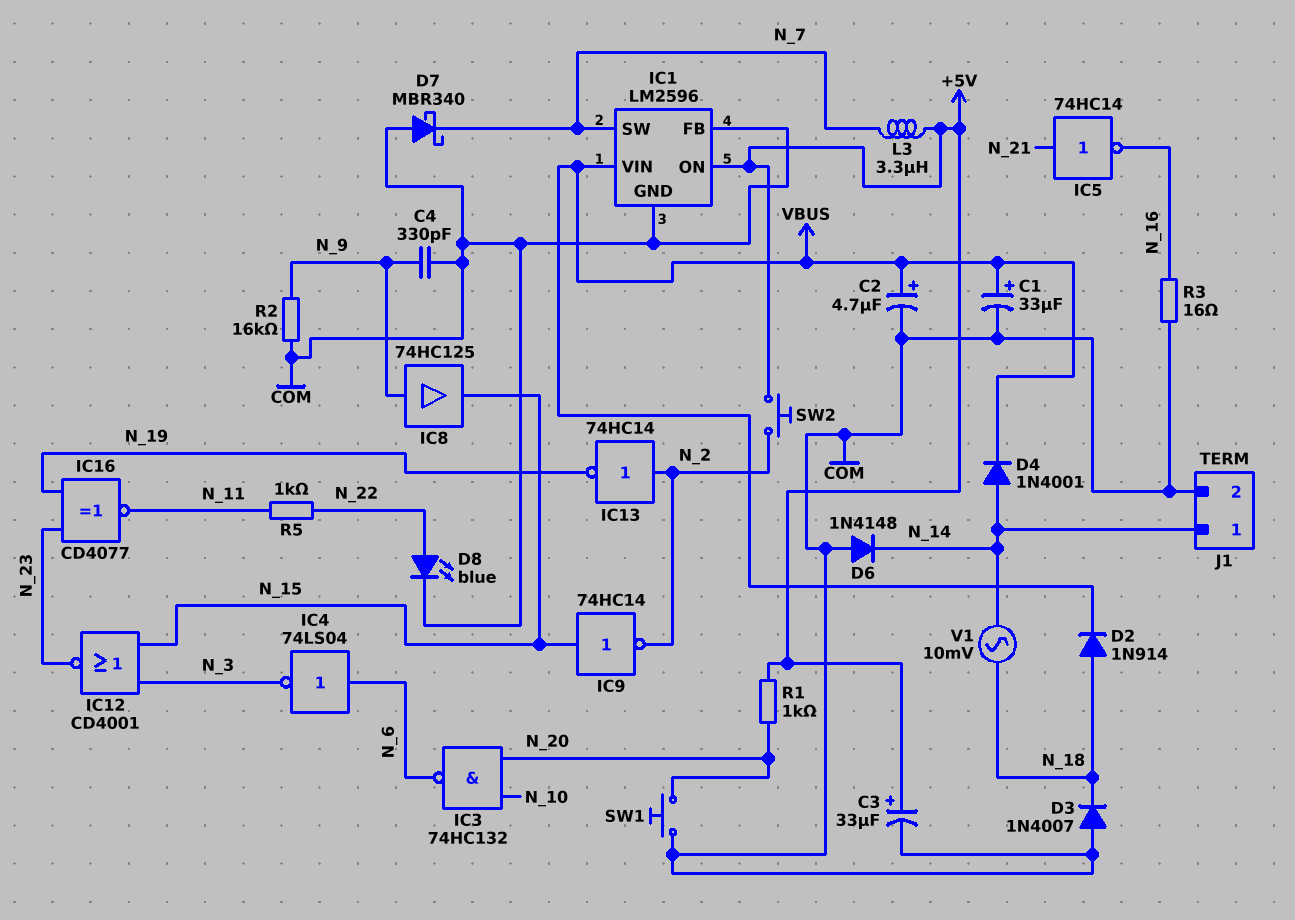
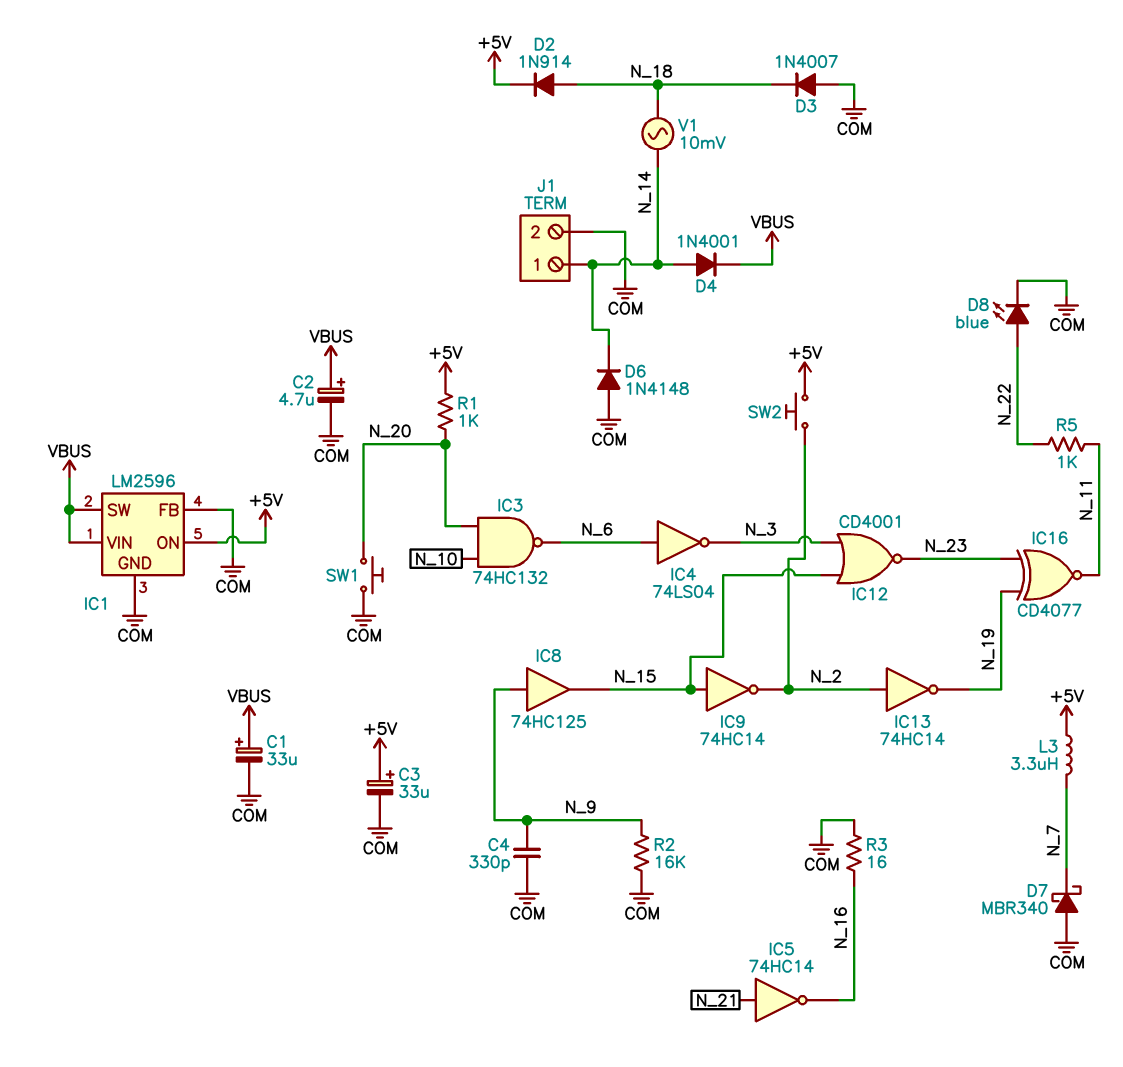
D2: diode 1N914 (A N_18, K VBUS) -> diode 1N914 (A N_18, K +5V)
IC1 pin SW: N_7 -> VBUS

